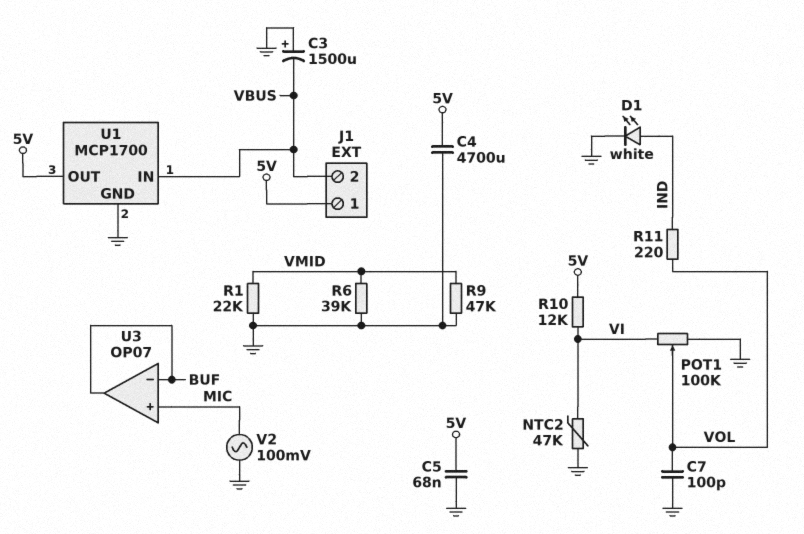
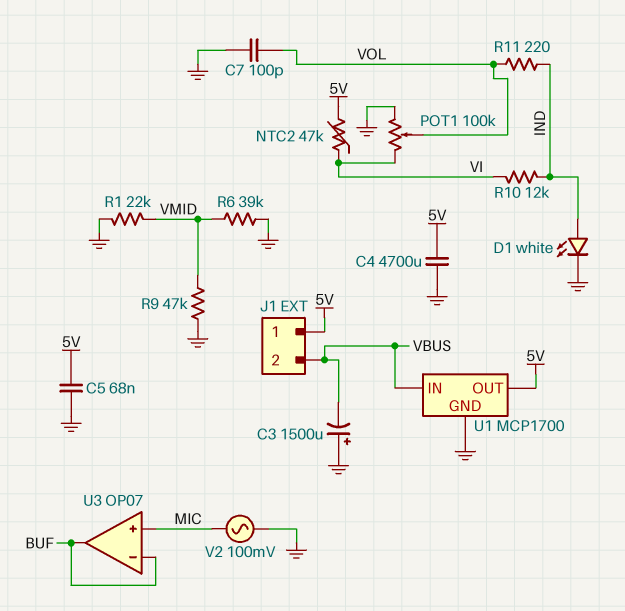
NTC2: 47k (GND, VI) -> 47k (5V, VI)
R10: 12k (5V, VI) -> 12k (IND, VI)

